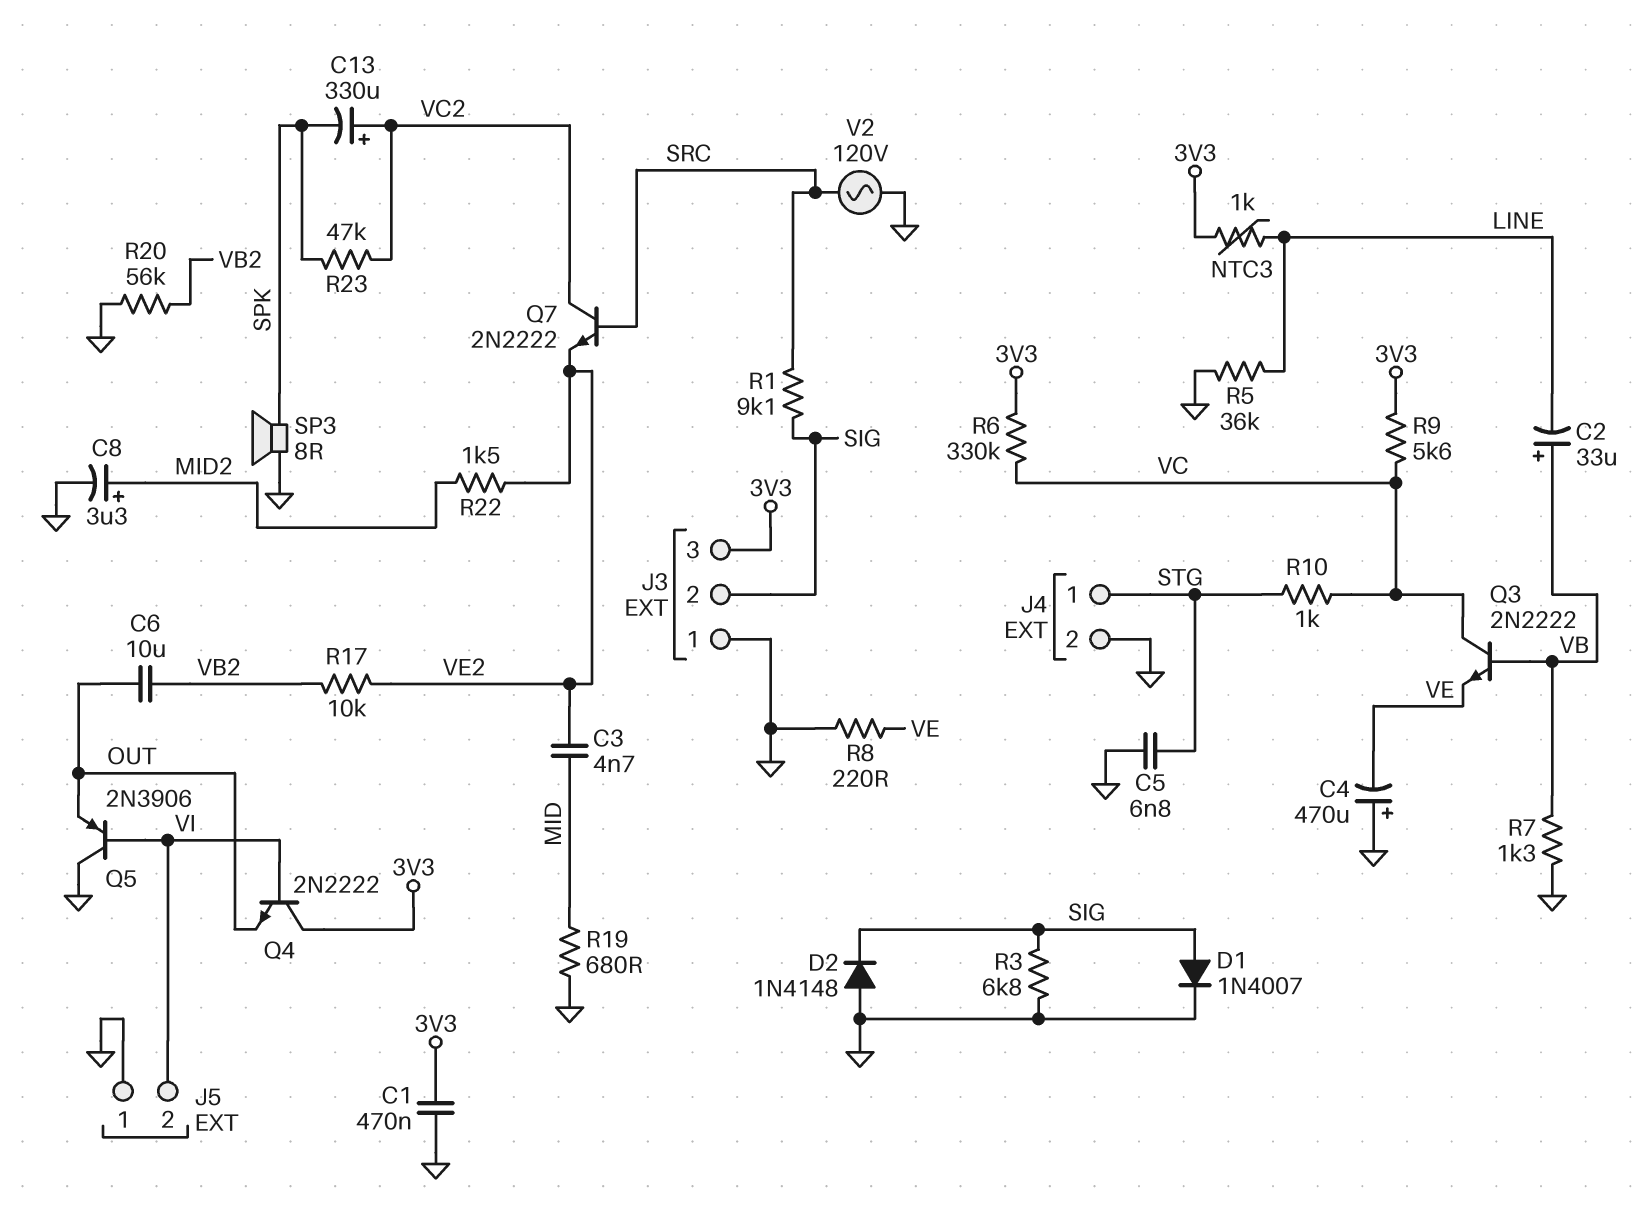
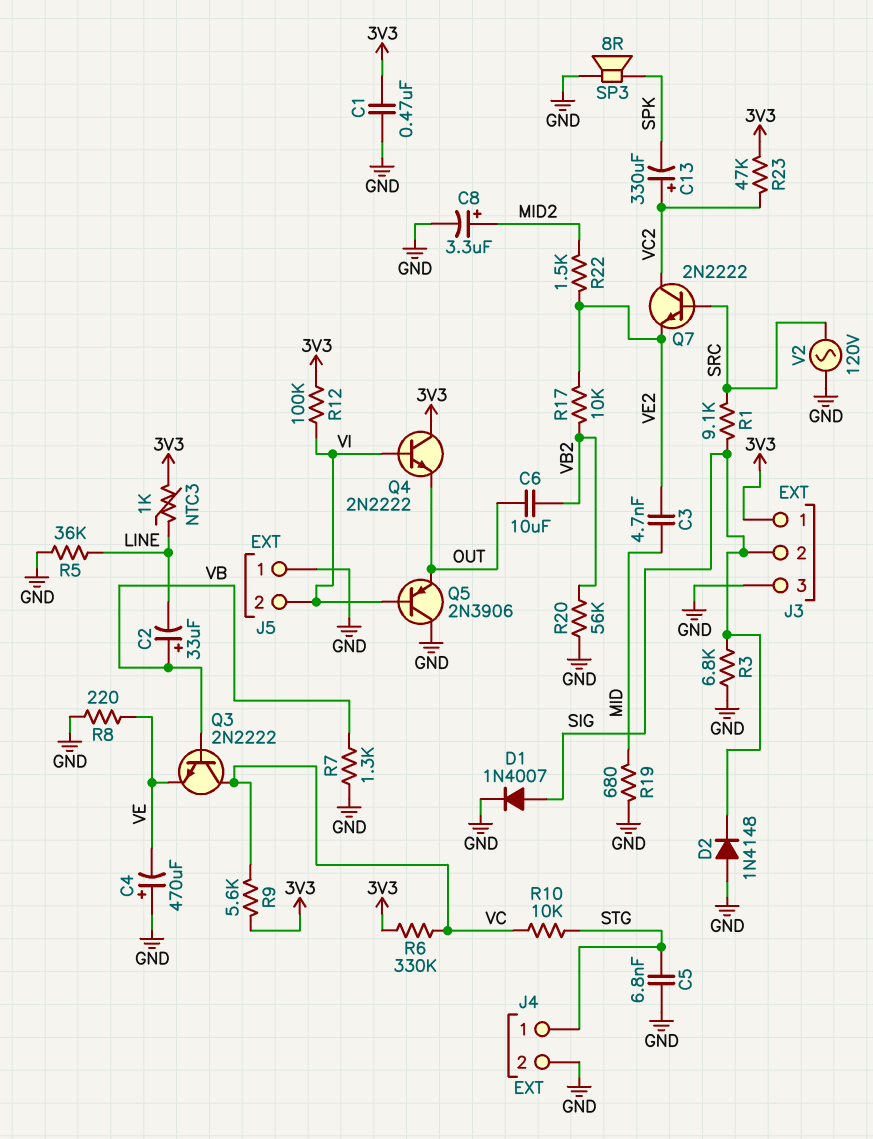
J3 pin 1: GND -> 3V3
J3 pin 3: 3V3 -> GND
R10: 1k (STG, VC) -> 10k (STG, VC)
R12: none -> 100k (3V3, VI)
R23: 47k (SPK, VC2) -> 47k (3V3, VC2)

